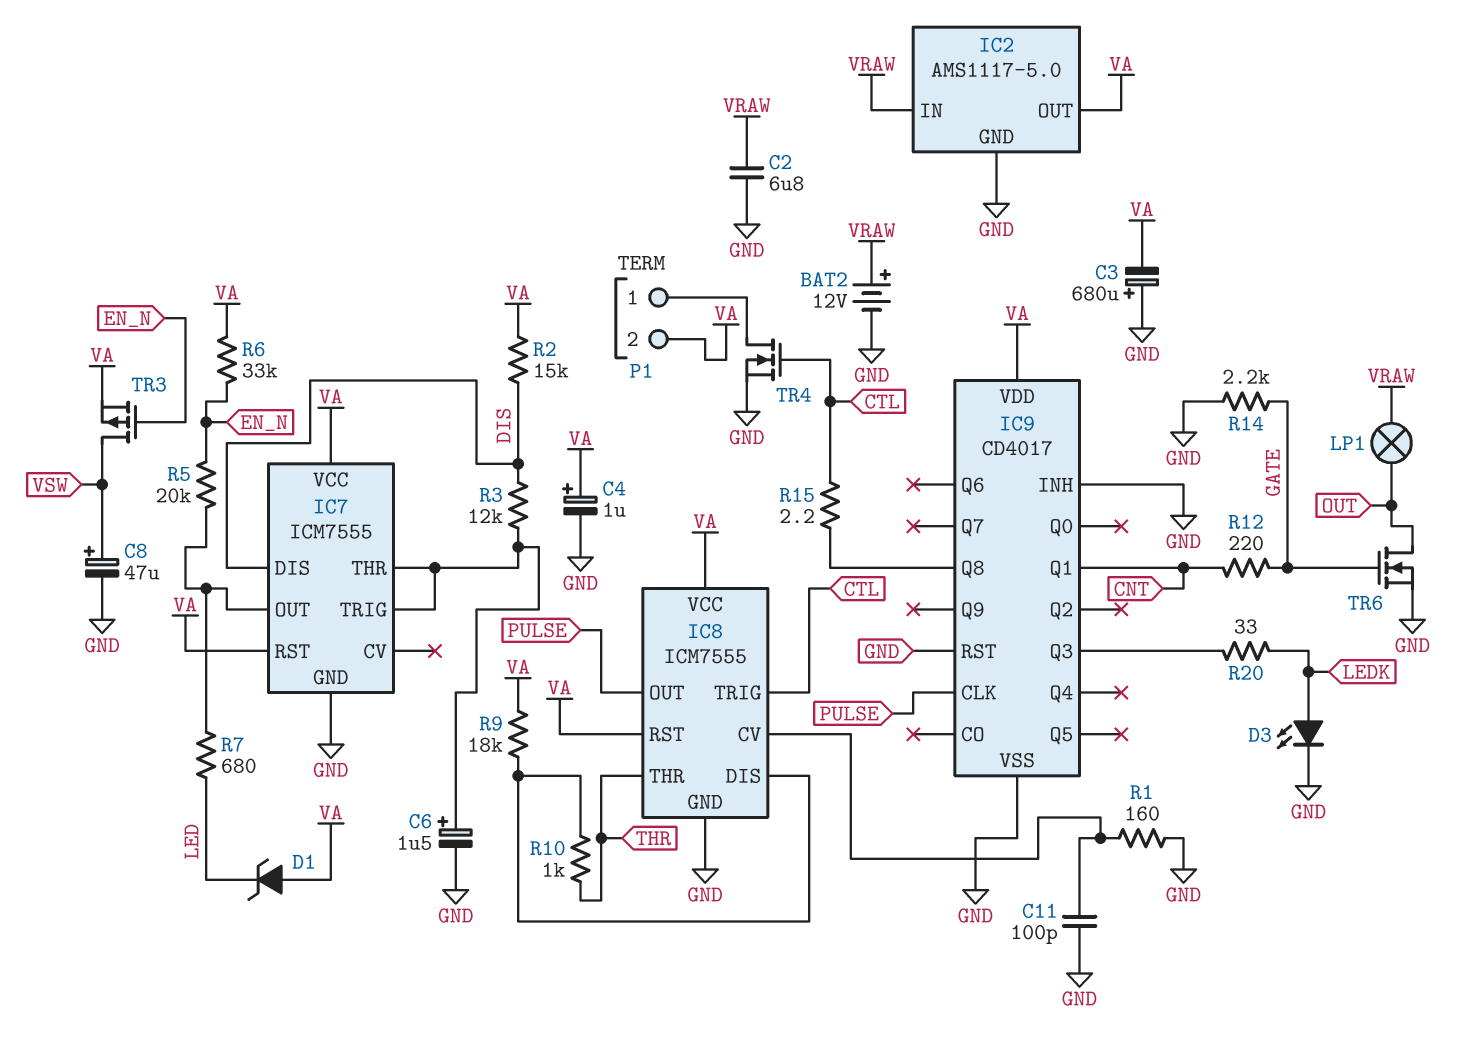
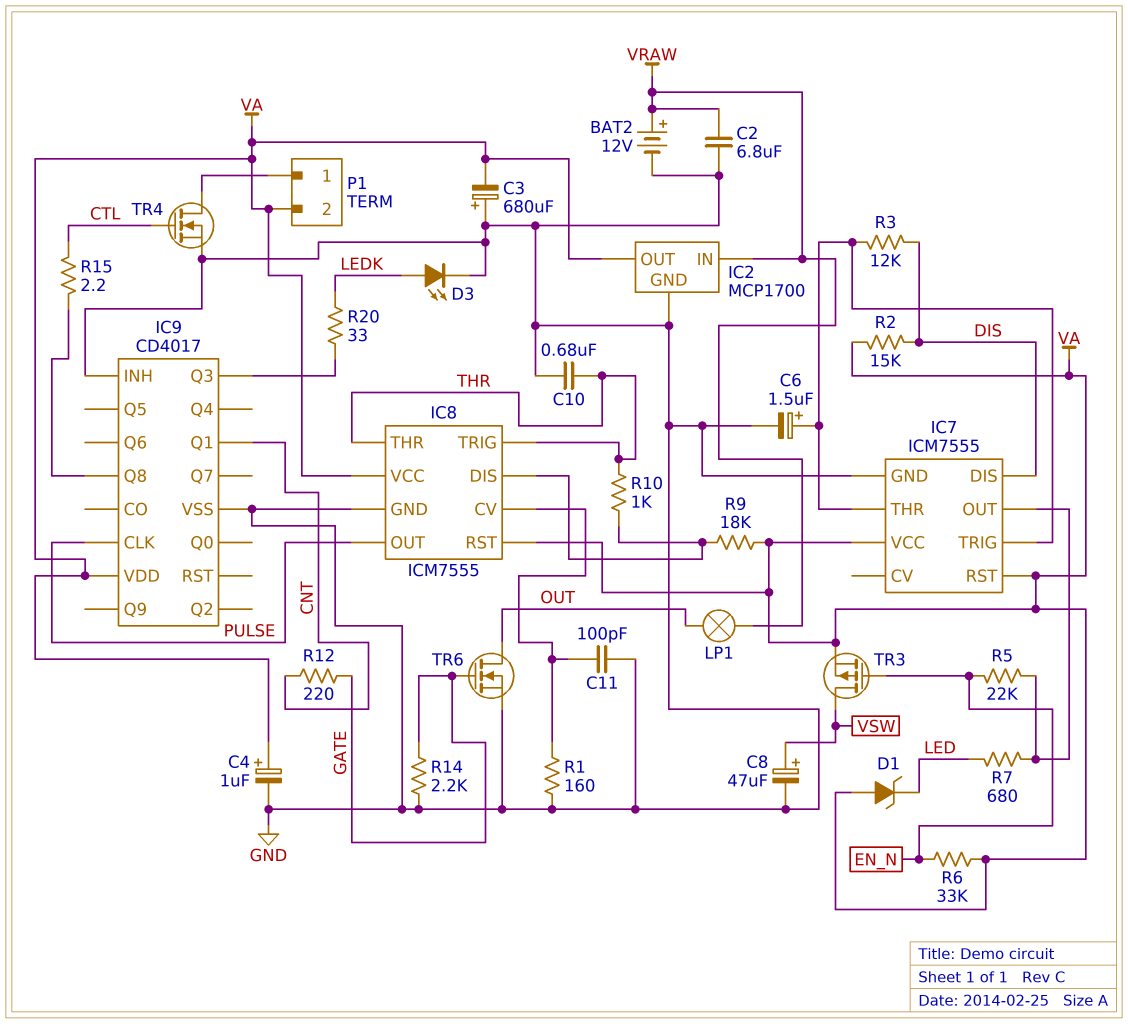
C10: none -> 680nF (GND, THR)
IC2: AMS1117-5.0 -> MCP1700
IC8 pin TRIG: CTL -> THR
IC9 pin RST: GND -> none
R5: 20k (EN_N, IC7/OUT) -> 22k (EN_N, IC7/OUT)

